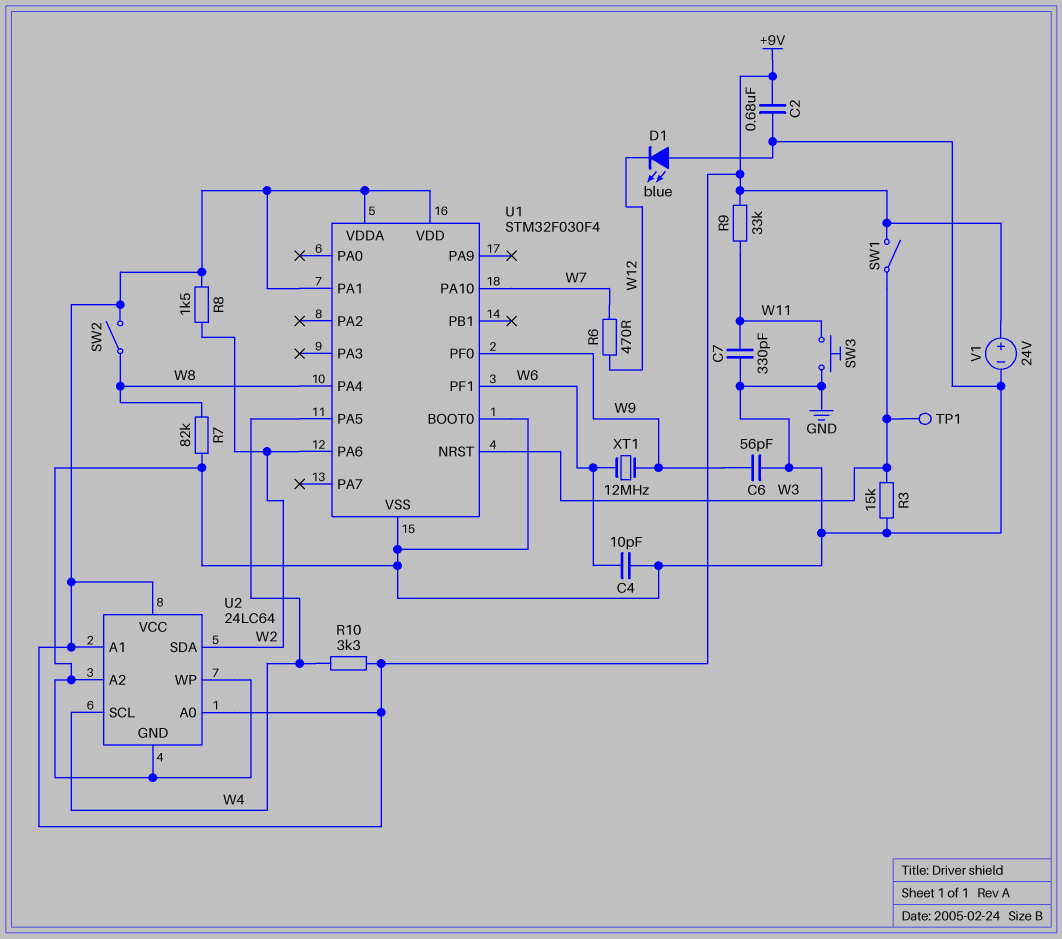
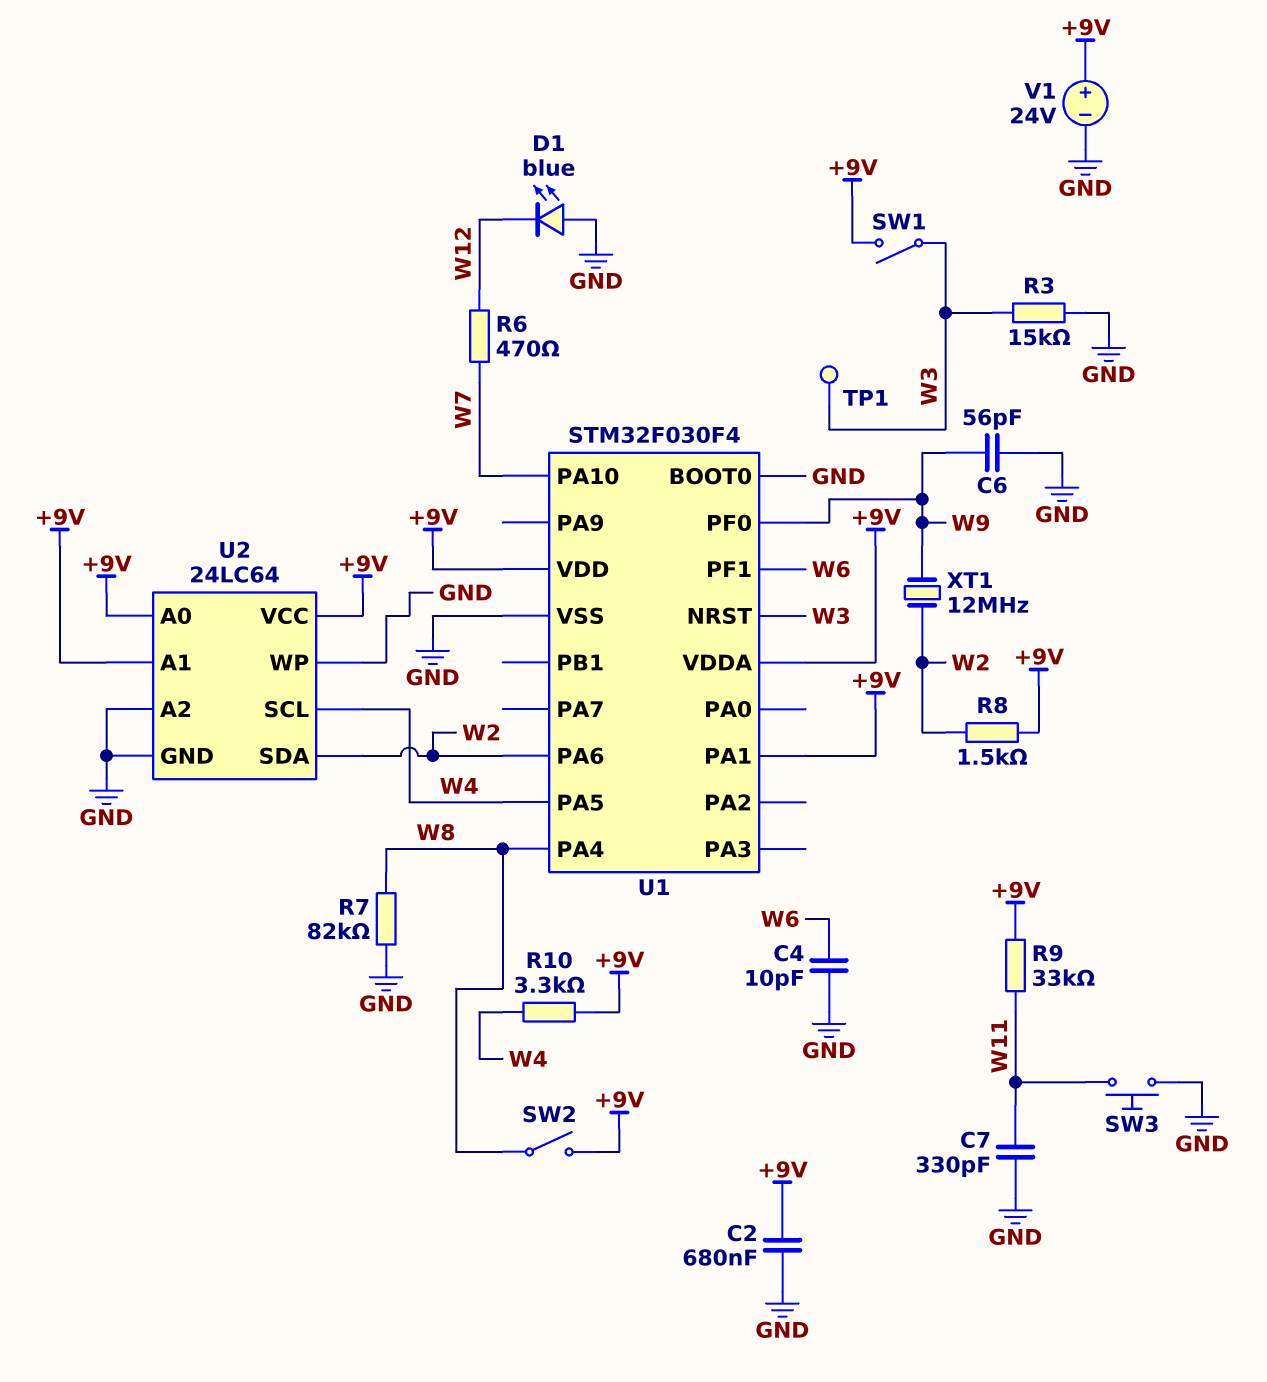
XT1: 12MHz (W6, W9) -> 12MHz (W2, W9)

